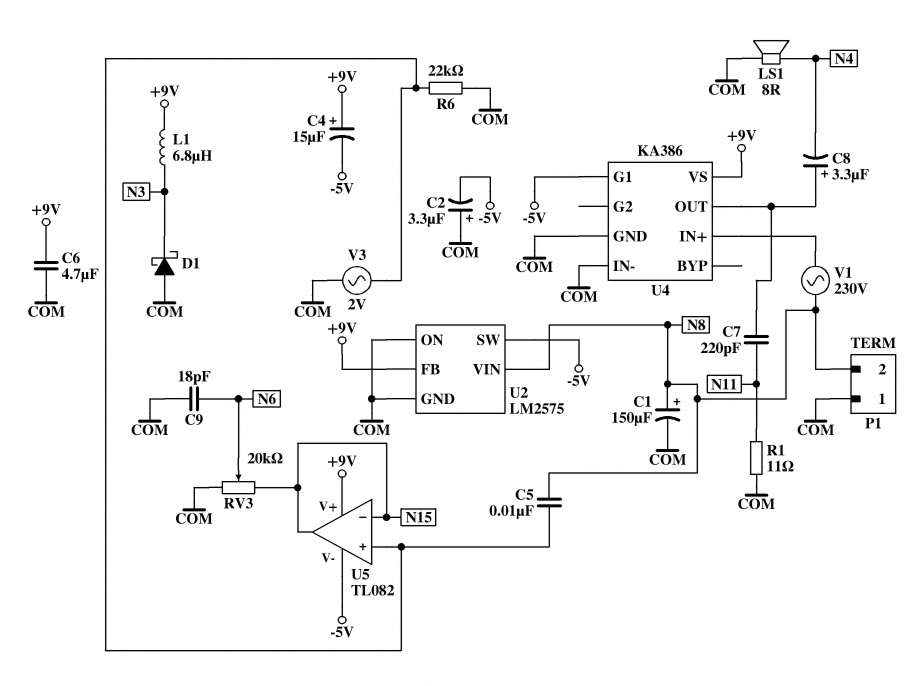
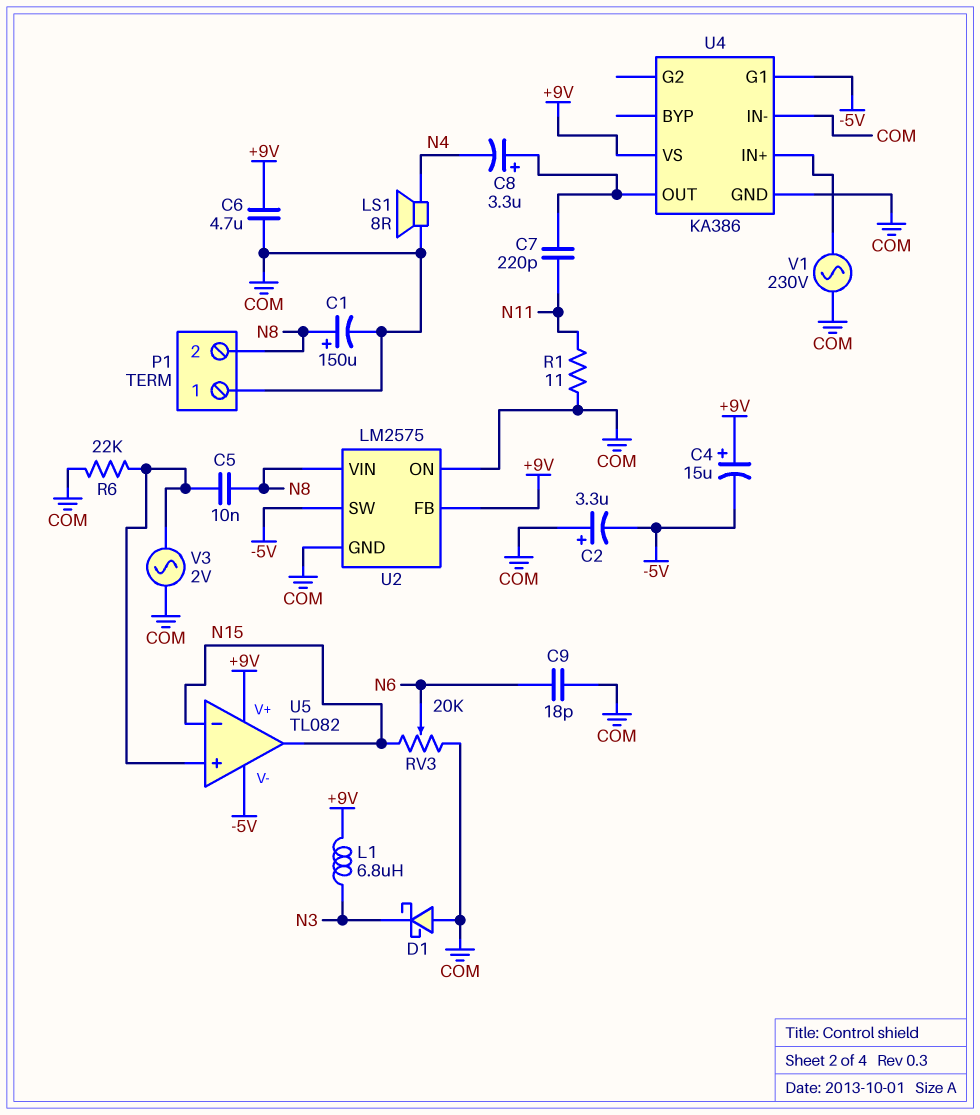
V1: AC 230V (N8, U4/IN+) -> AC 230V (COM, U4/IN+)

